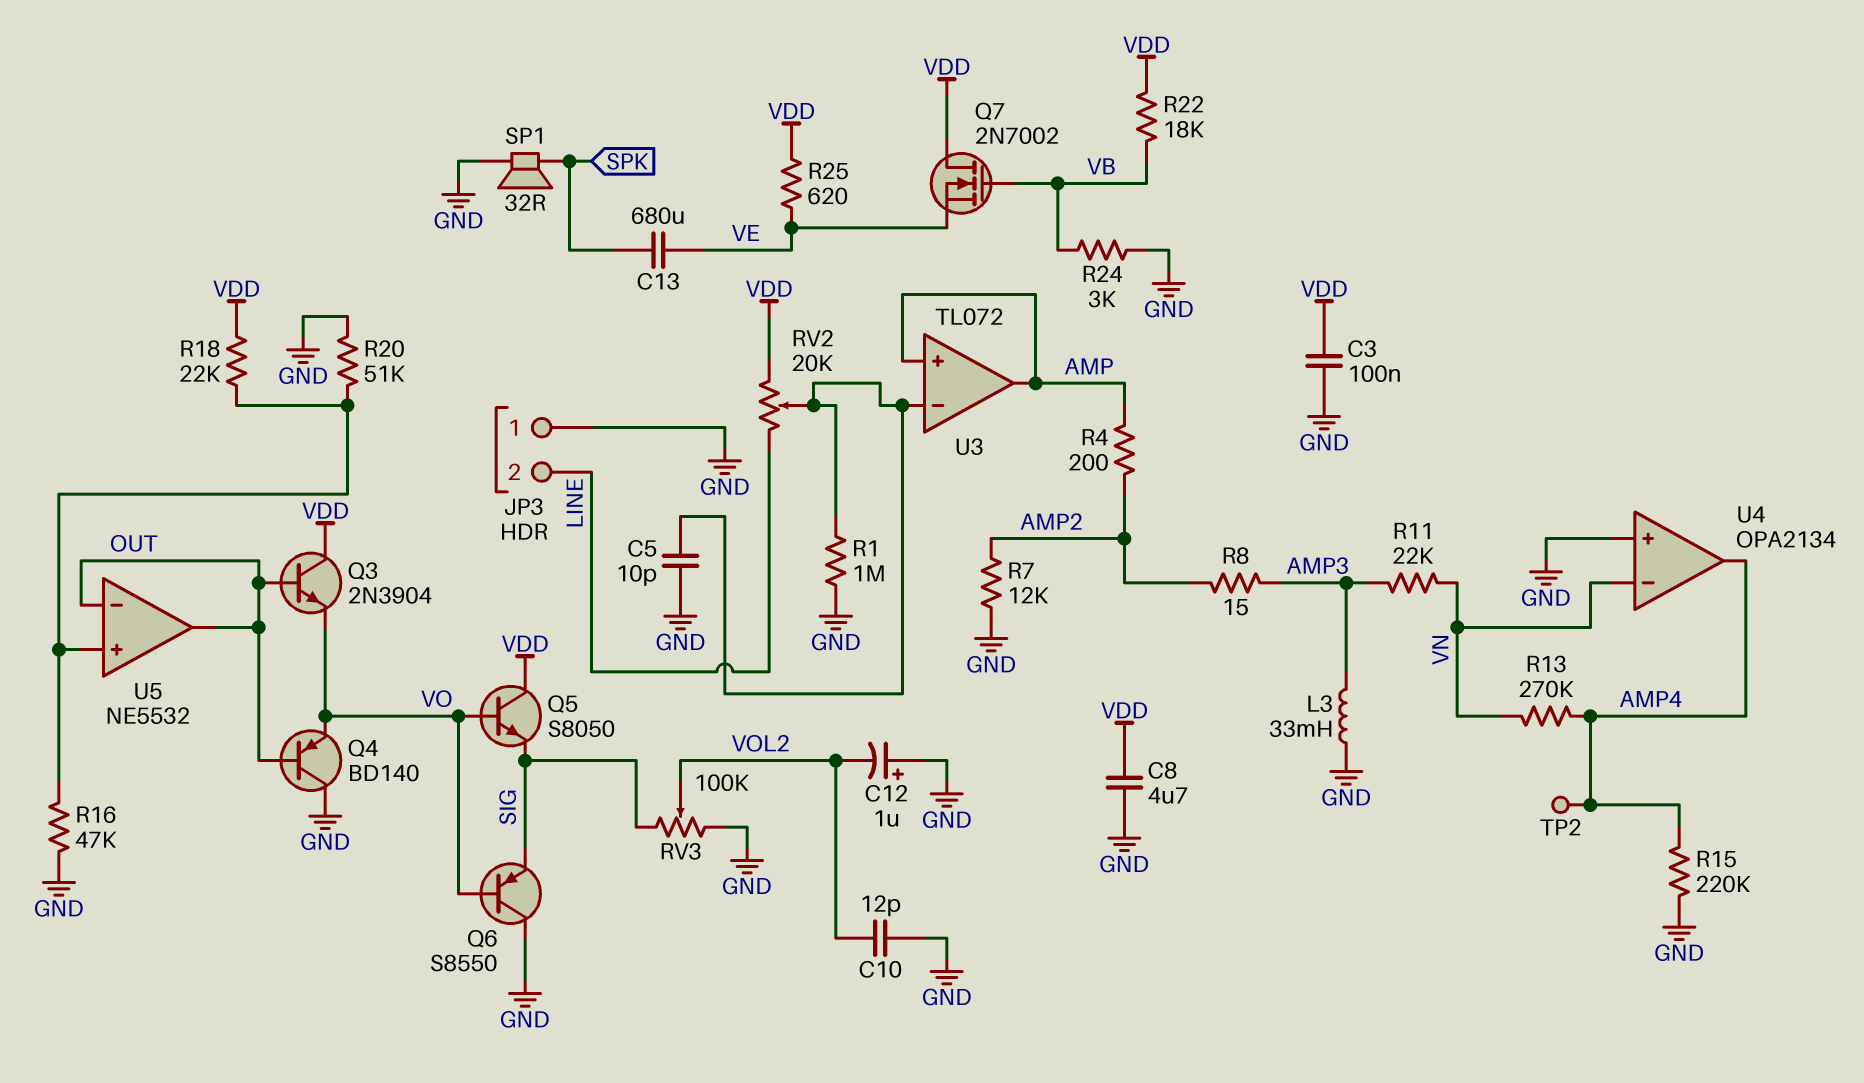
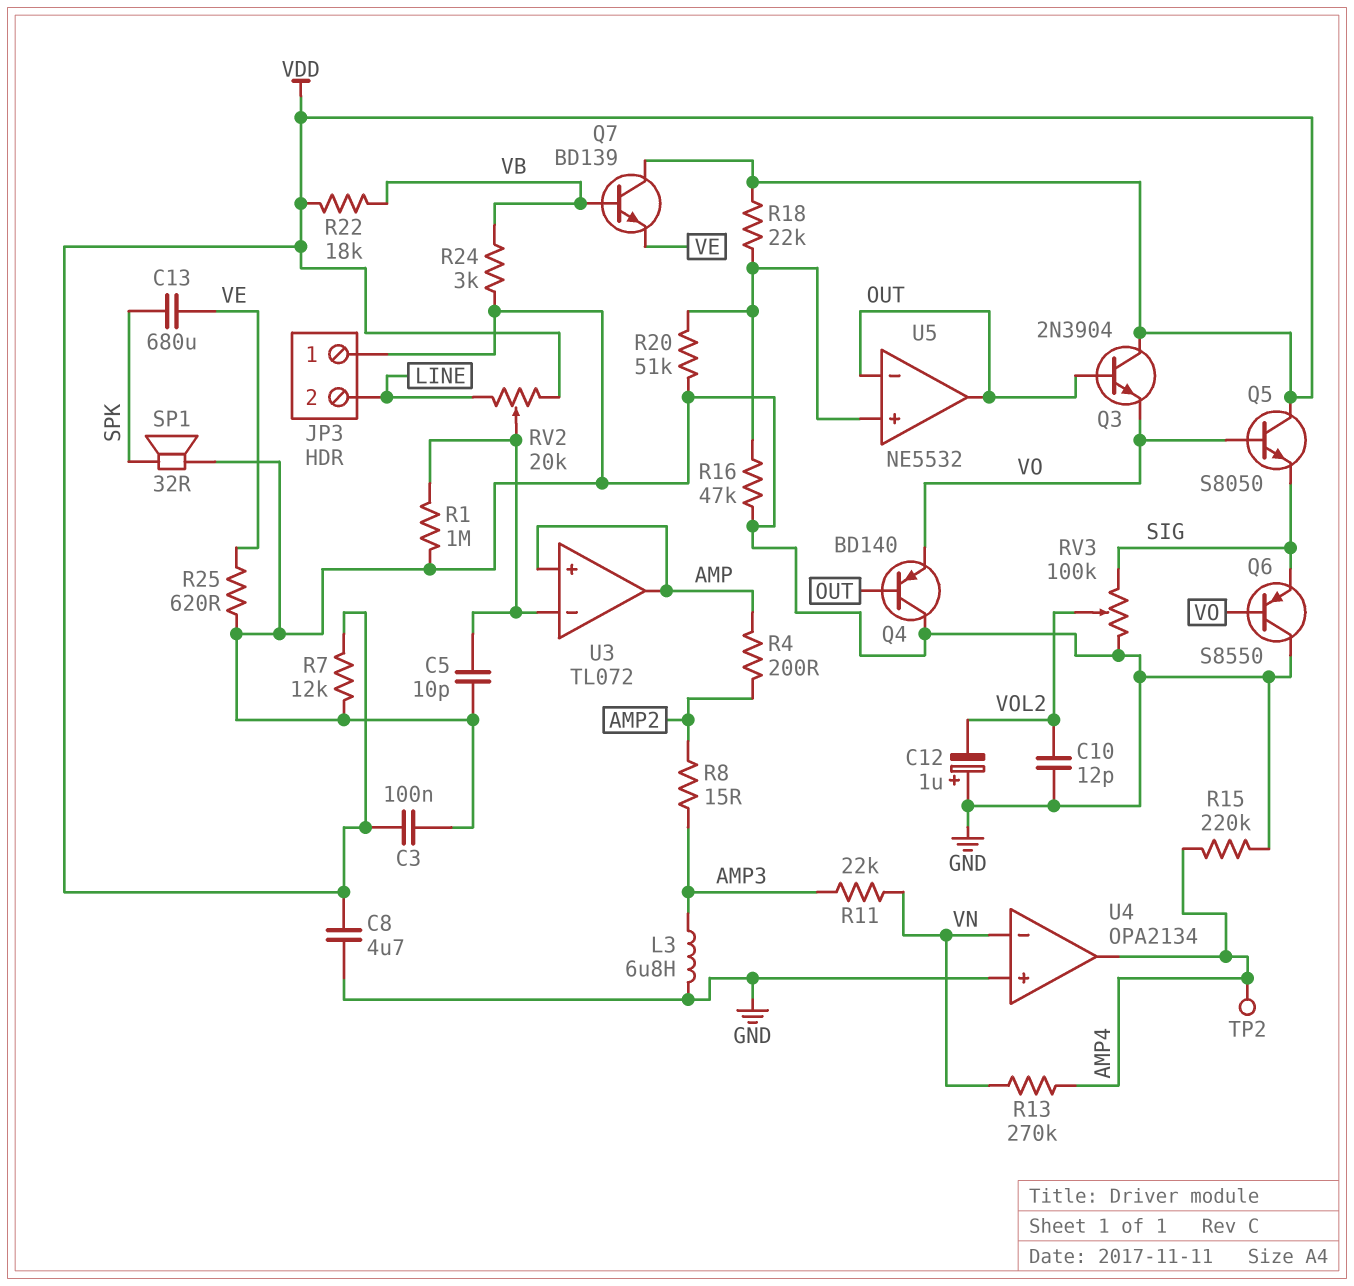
L3: 33mH (AMP3, GND) -> 6.8uH (AMP3, GND)
Q7: NMOS 2N7002 (G VB, D VDD, S VE) -> NPN BD139 (B VB, C VDD, E VE)
R7: 12k (AMP2, GND) -> 12k (GND, VDD)
R25: 620 (VDD, VE) -> 620 (GND, VE)

